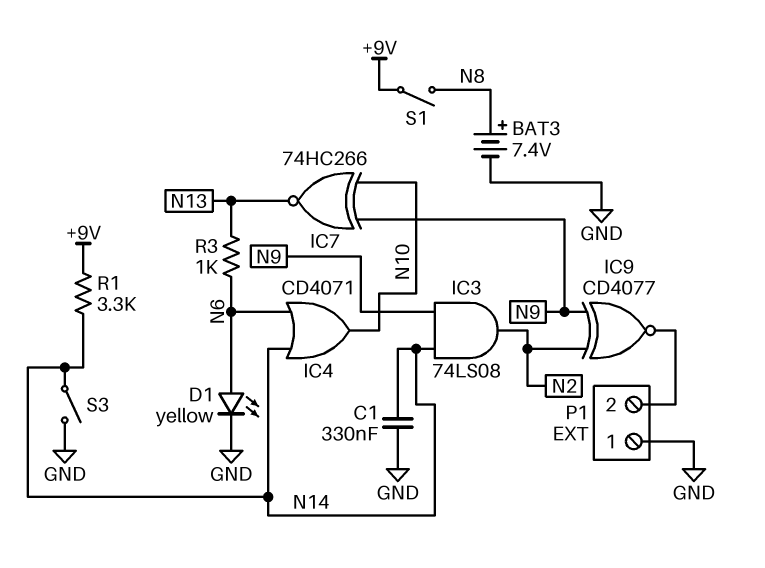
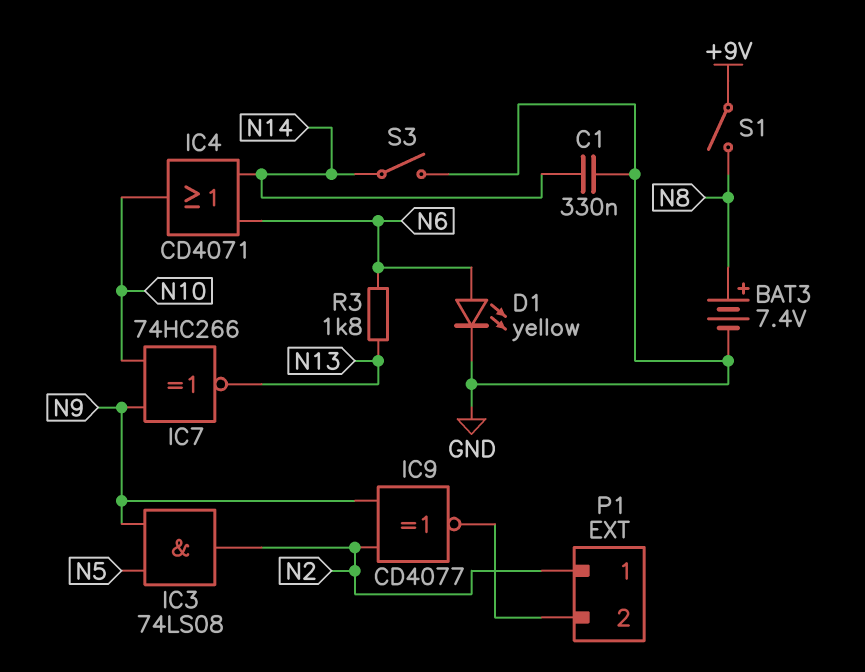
IC3: AND 74LS08 (in N9, in N14, out N2) -> AND 74LS08 (in N5, in N9, out N2)
P1 pin 1: GND -> N2
R1: 3.3k (+9V, N14) -> none
R3: 1k (N6, N13) -> 1.8k (N6, N13)

